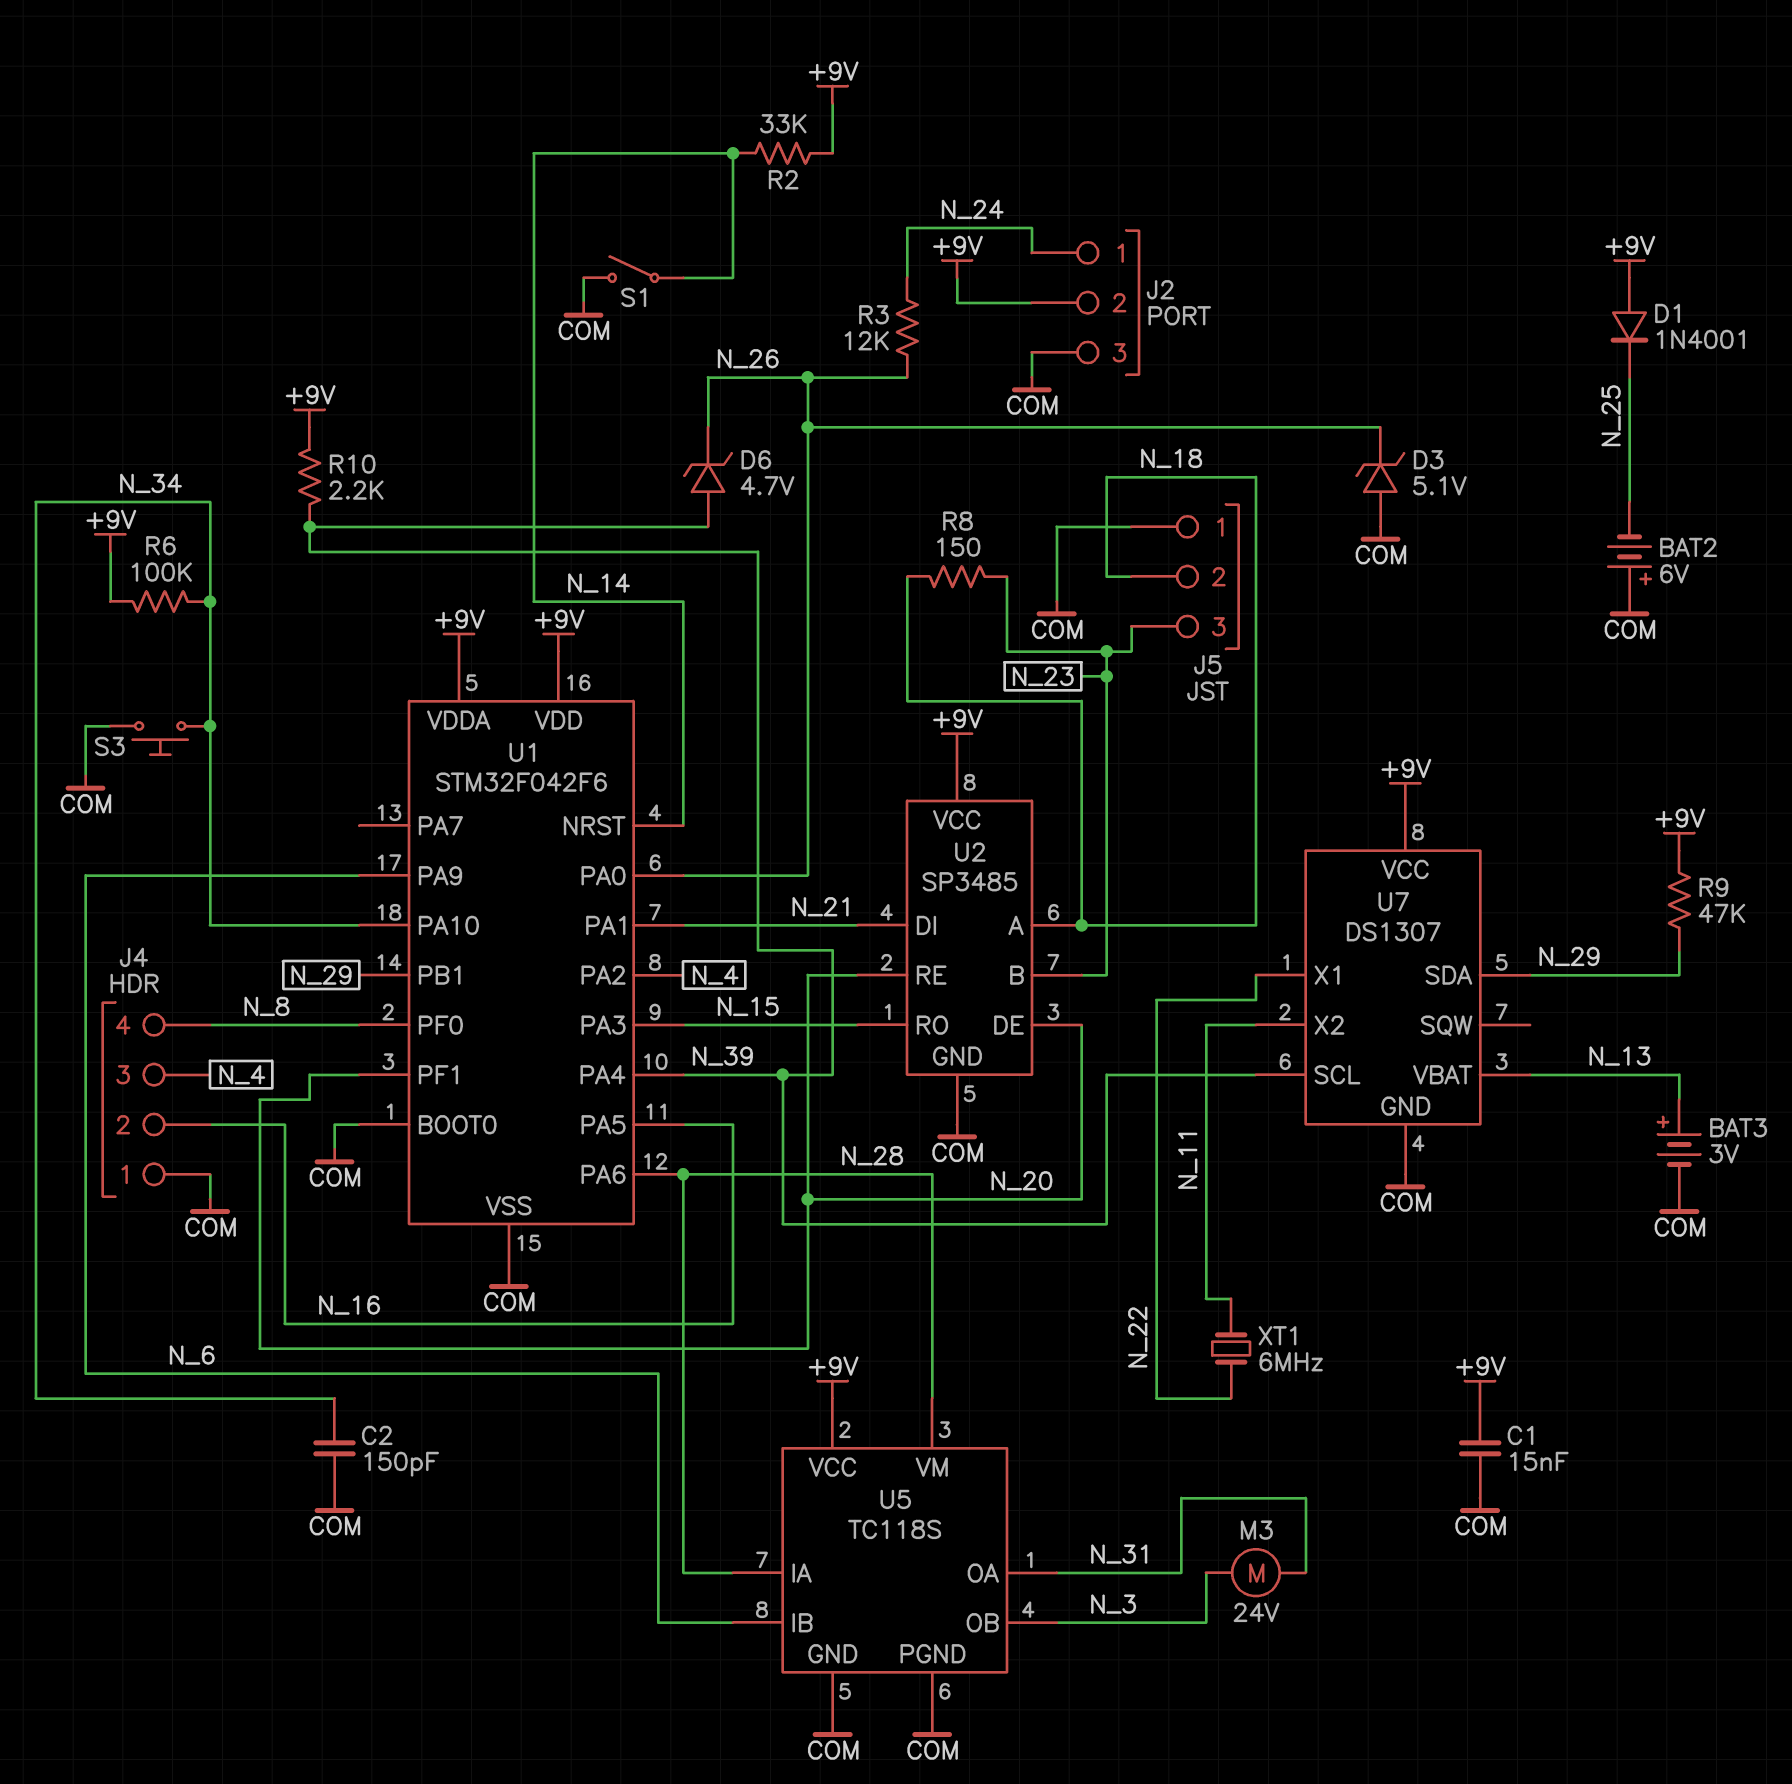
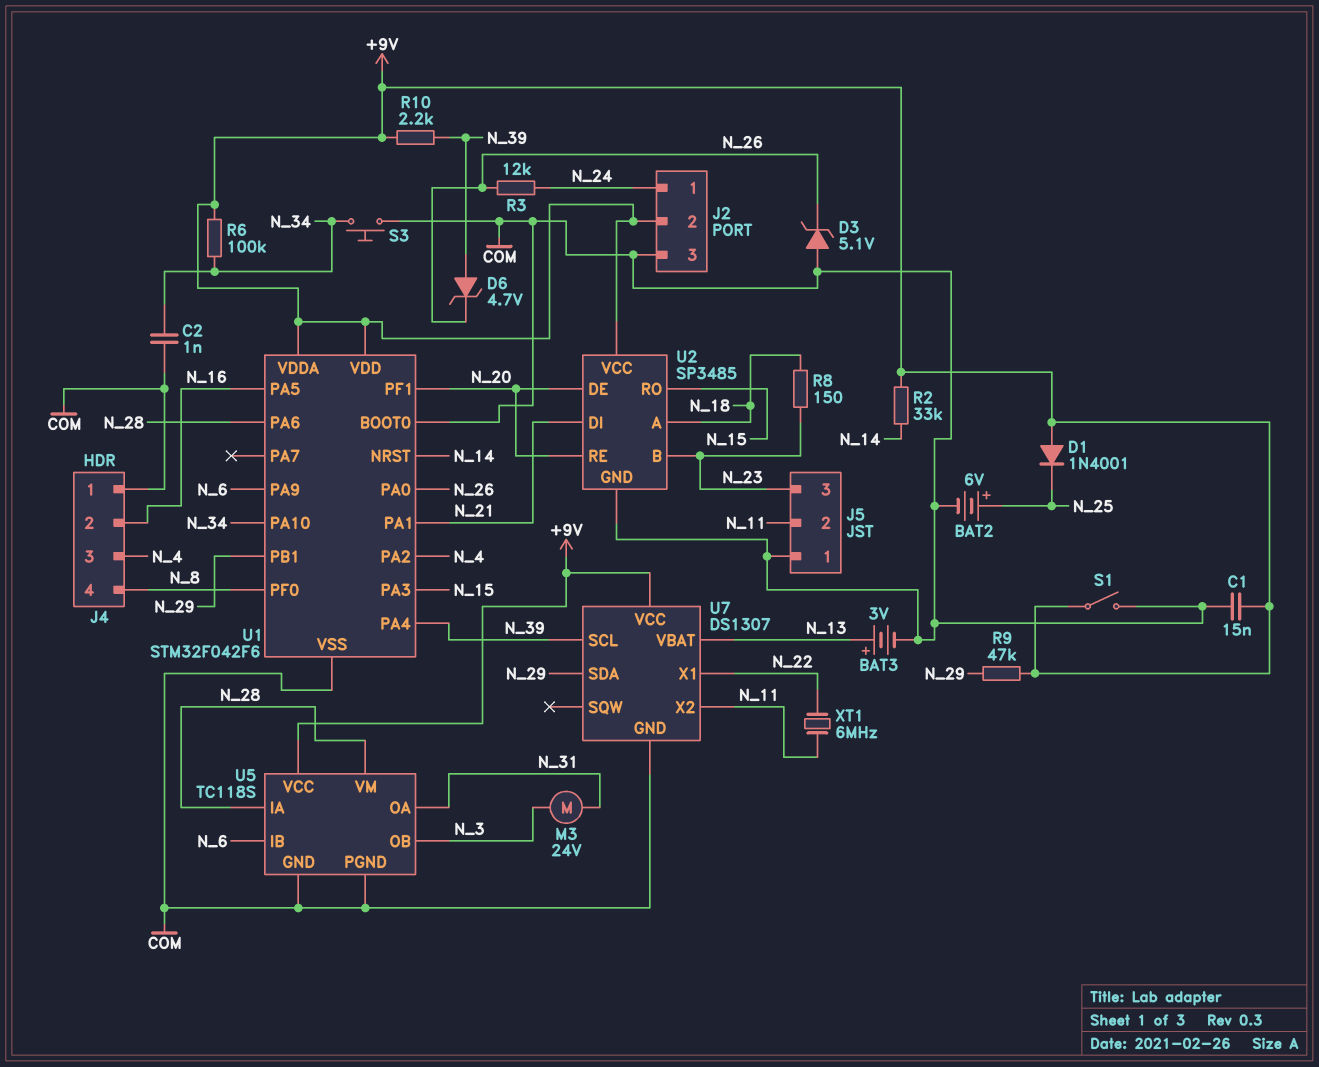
BAT2: 6V (plus COM, minus N_25) -> 6V (plus N_25, minus COM)
C2: 150pF (COM, N_34) -> 1nF (COM, N_34)
J5 pin 2: N_18 -> N_11
S1: switch (COM, N_14) -> switch (+9V, COM)

